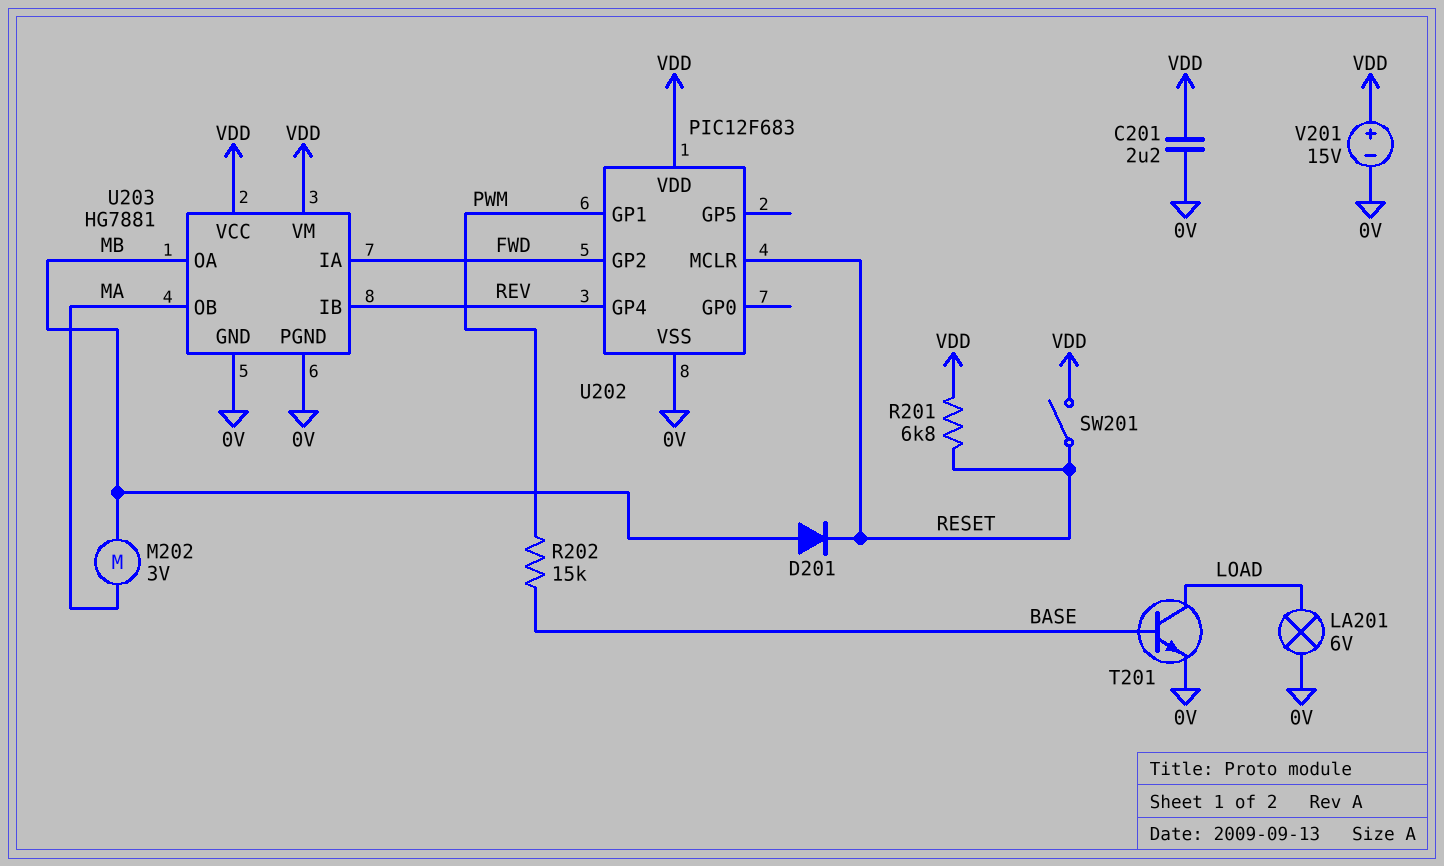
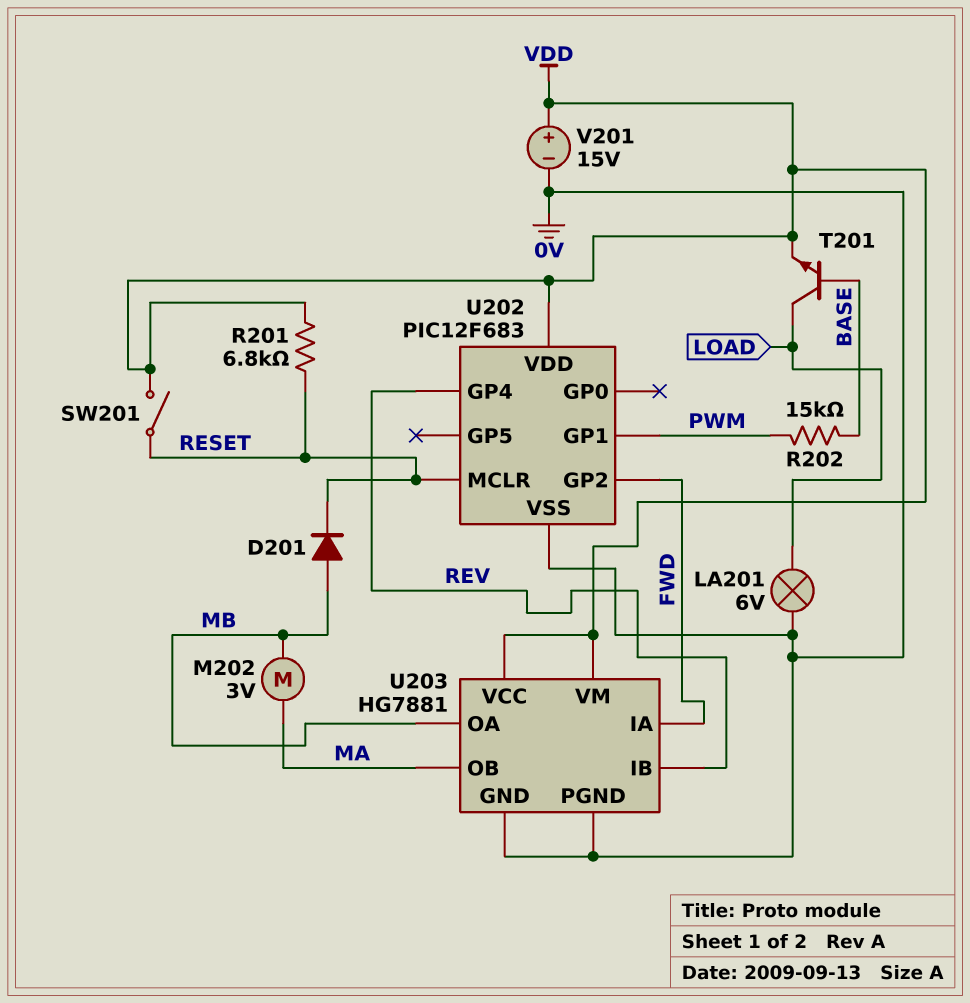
C201: 2.2uF (0V, VDD) -> none
T201: NPN (B BASE, C LOAD, E 0V) -> NPN (B BASE, C LOAD, E VDD)

